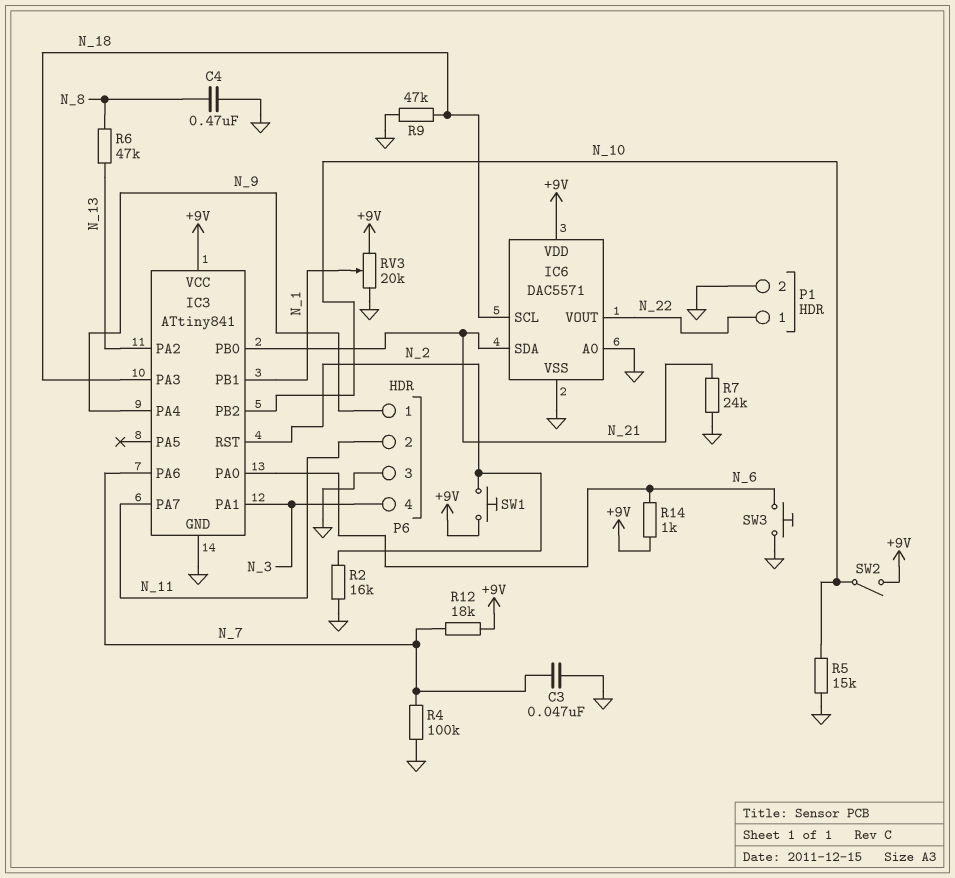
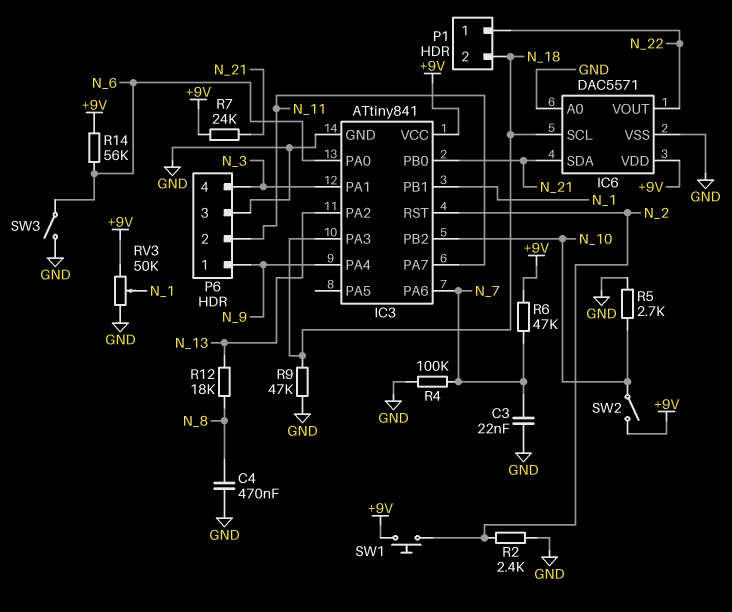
C3: 47nF (GND, N_7) -> 22nF (GND, N_7)
P1 pin 2: GND -> N_18
R2: 16k (GND, N_2) -> 2.4k (GND, N_2)
R5: 15k (GND, N_10) -> 2.7k (GND, N_10)
R6: 47k (N_8, N_13) -> 47k (+9V, N_7)
R7: 24k (GND, N_21) -> 24k (+9V, N_21)
R12: 18k (+9V, N_7) -> 18k (N_8, N_13)
R14: 1k (+9V, N_6) -> 56k (+9V, N_6)
RV3: 20k (+9V, GND, wiper N_1) -> 50k (+9V, GND, wiper N_1)
SW3: button (GND, N_6) -> switch (GND, N_6)

